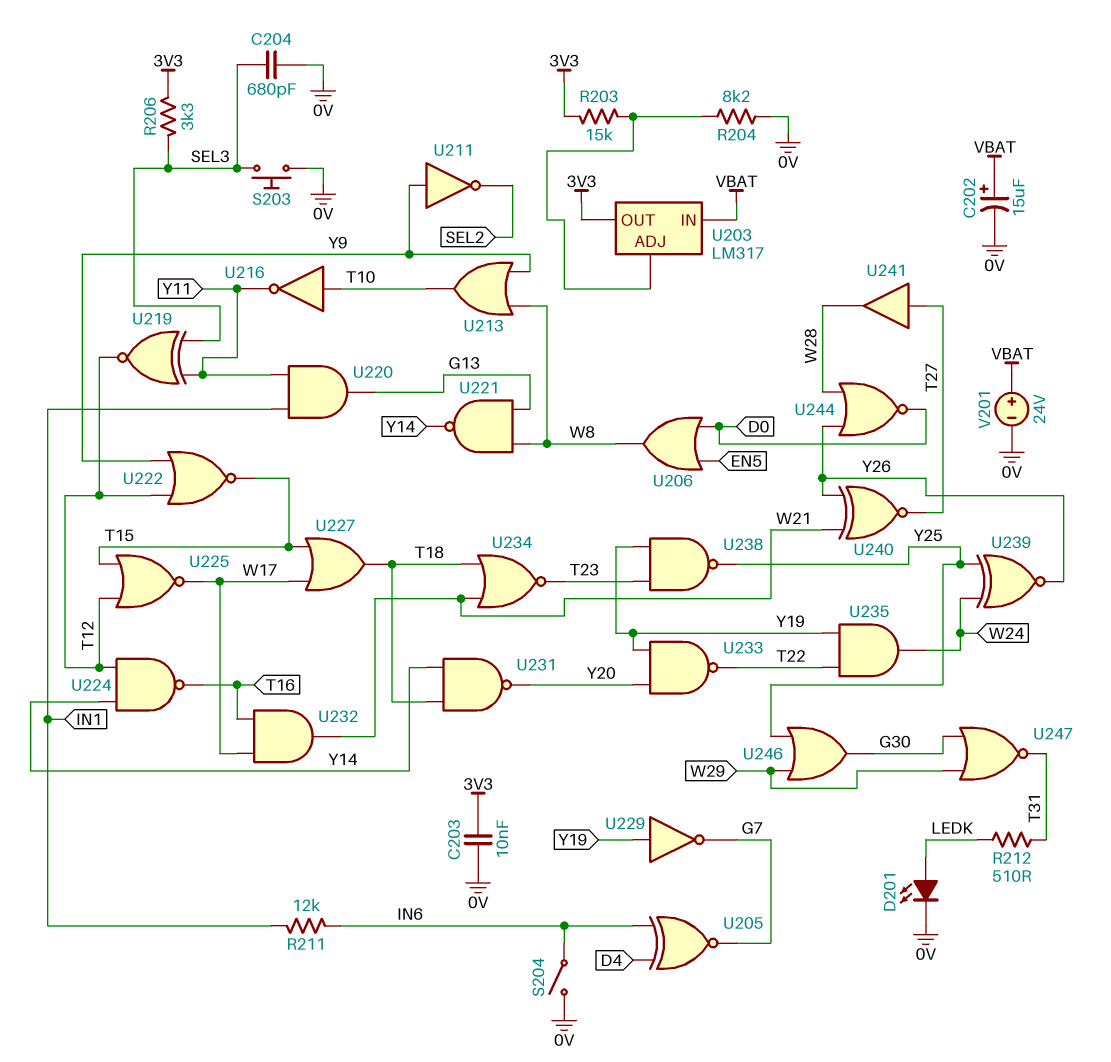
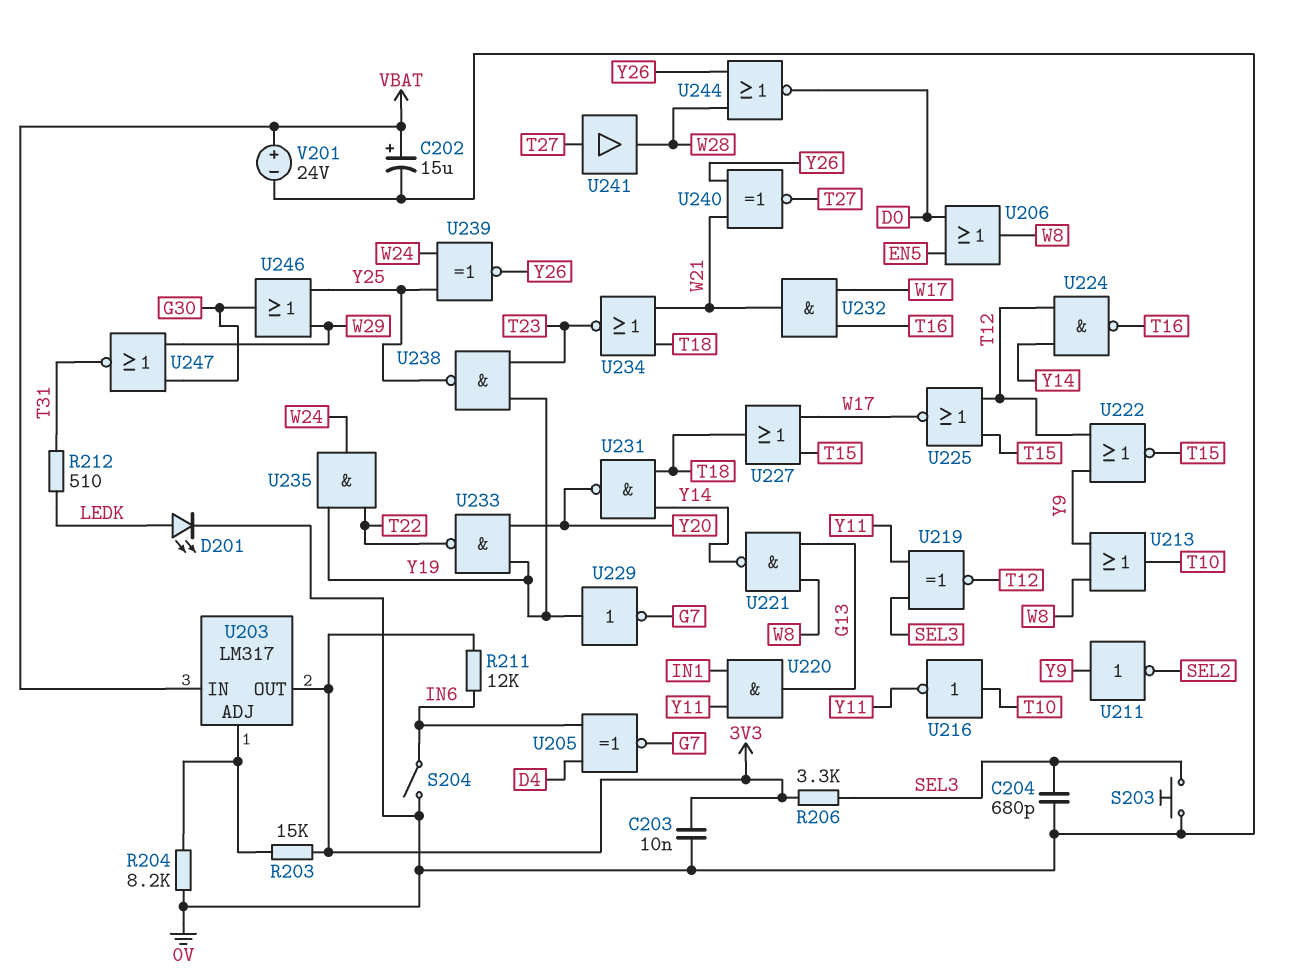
R211: 12k (IN1, IN6) -> 12k (3V3, IN6)

